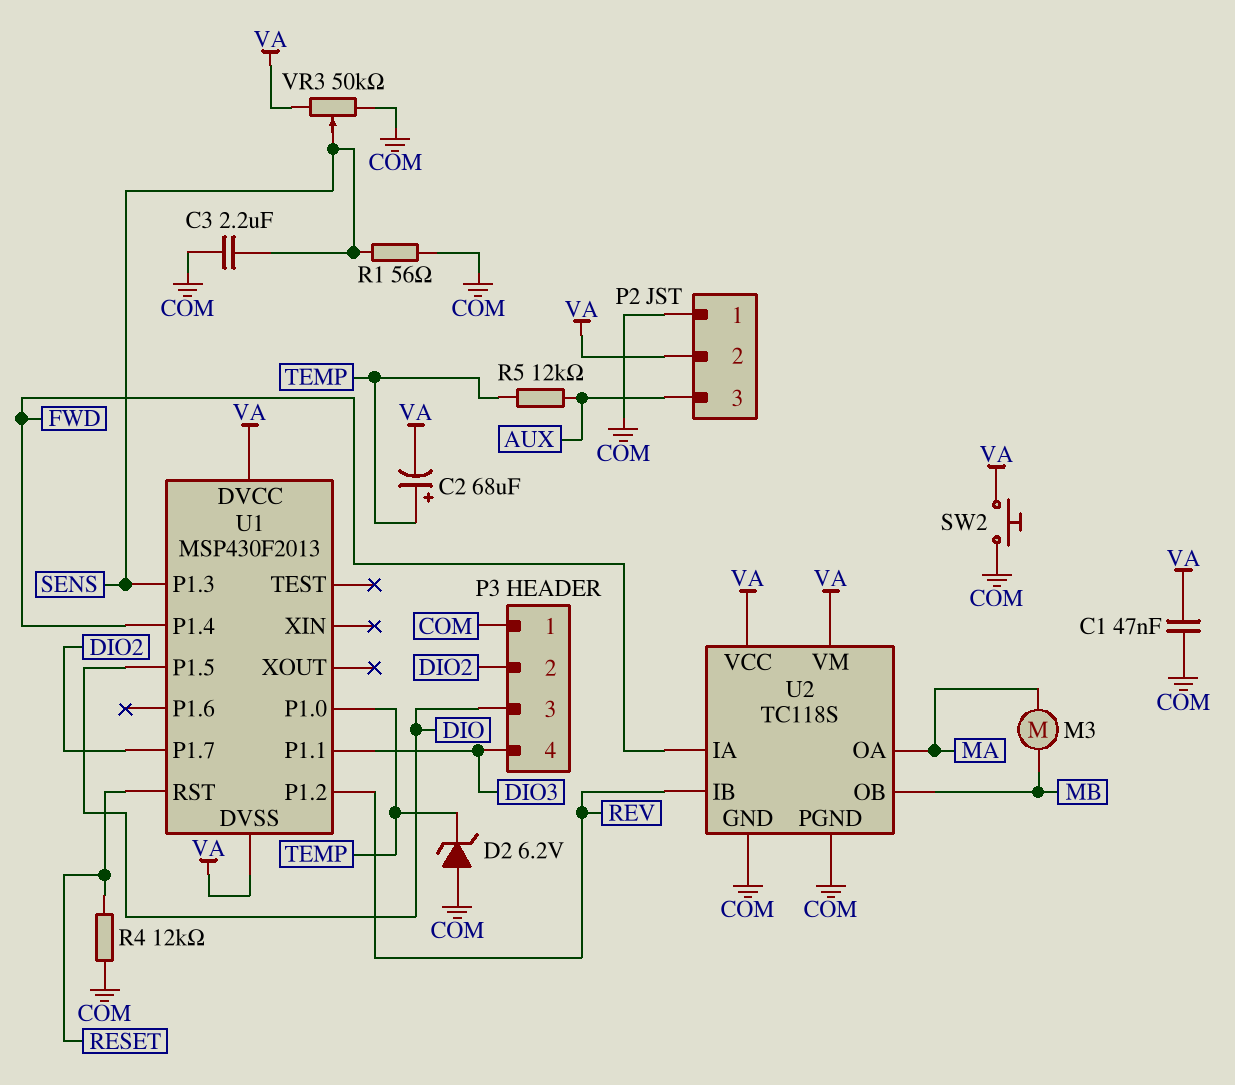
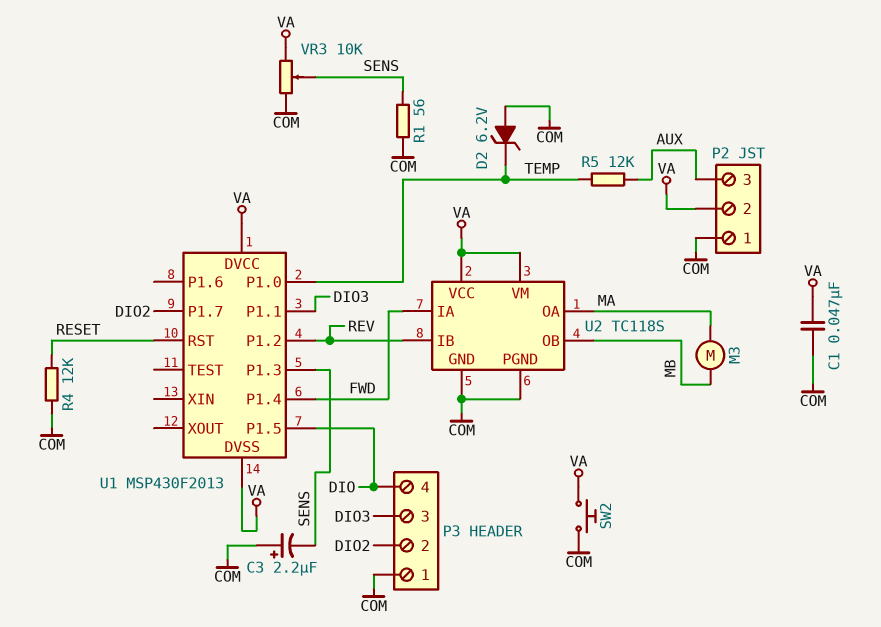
C2: 68uF (plus TEMP, minus VA) -> none
C3: 2.2uF (COM, SENS) -> 2.2uF (plus COM, minus SENS)
P3 pin 3: DIO -> DIO3
P3 pin 4: DIO3 -> DIO
VR3: 50k (COM, VA, wiper SENS) -> 10k (COM, VA, wiper SENS)

